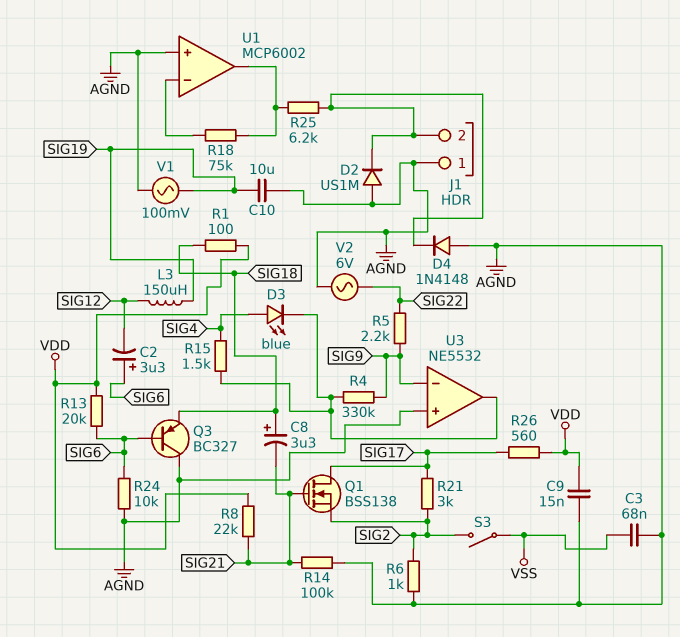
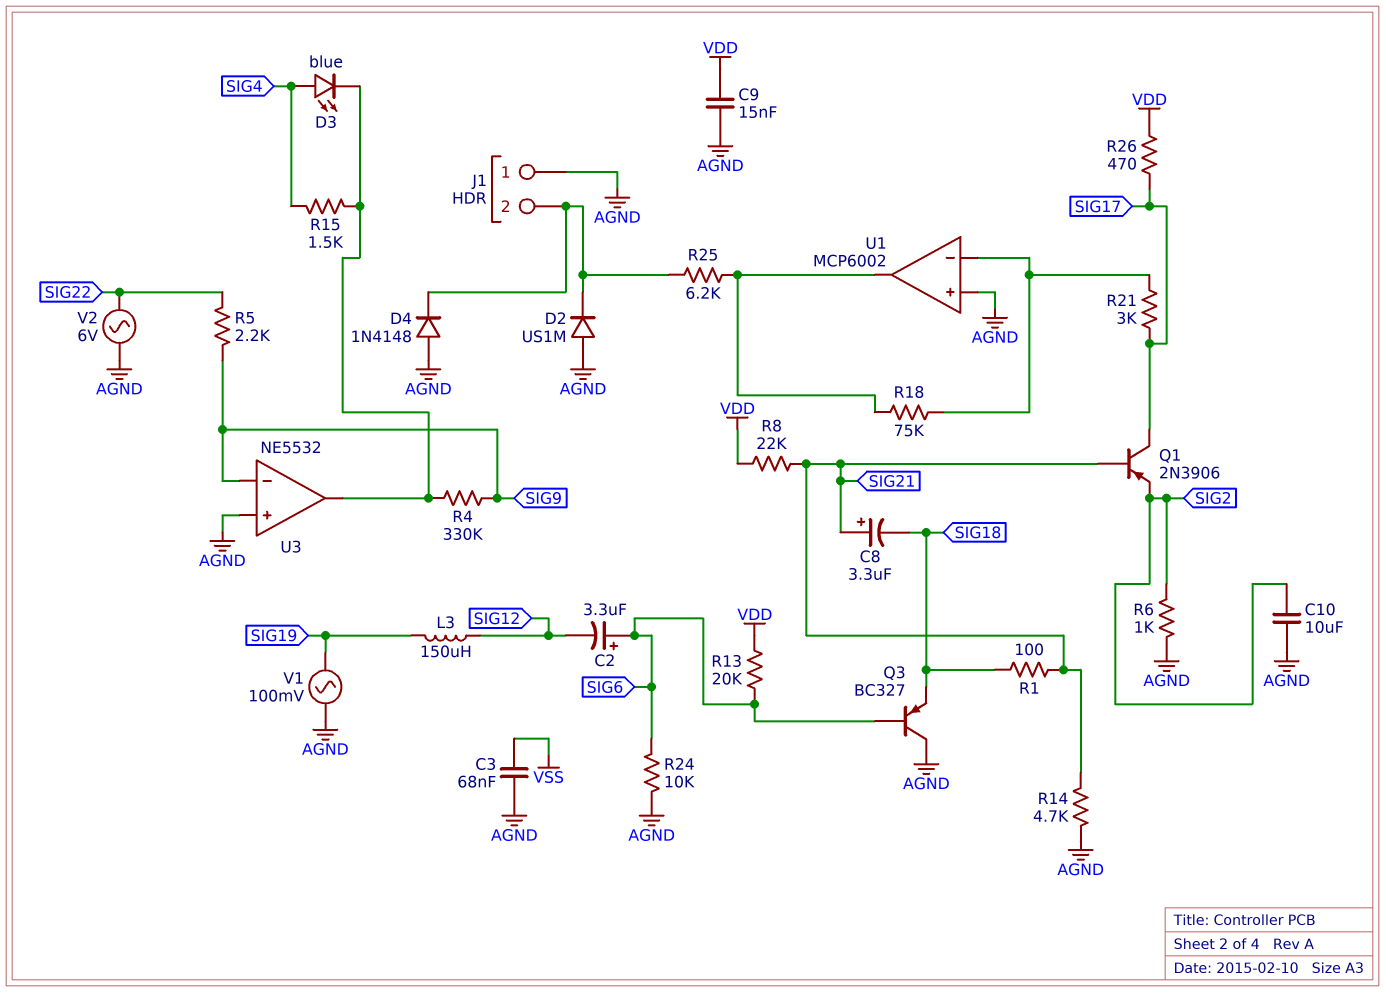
C8: 3.3uF (plus SIG18, minus SIG21) -> 3.3uF (plus SIG21, minus SIG18)
C10: 10uF (AGND, SIG19) -> 10uF (AGND, SIG2)
Q1: NMOS BSS138 (G SIG21, D SIG17, S SIG2) -> PNP 2N3906 (B SIG21, C SIG17, E SIG2)
R1: 100 (SIG18, VDD) -> 100 (SIG18, SIG21)
R14: 100k (AGND, SIG21) -> 4.7k (AGND, SIG21)
R21: 3k (SIG2, SIG17) -> 3k (SIG17, U1/in-)
R26: 560 (SIG17, VDD) -> 470 (SIG17, VDD)
S3: switch (SIG2, VSS) -> none

